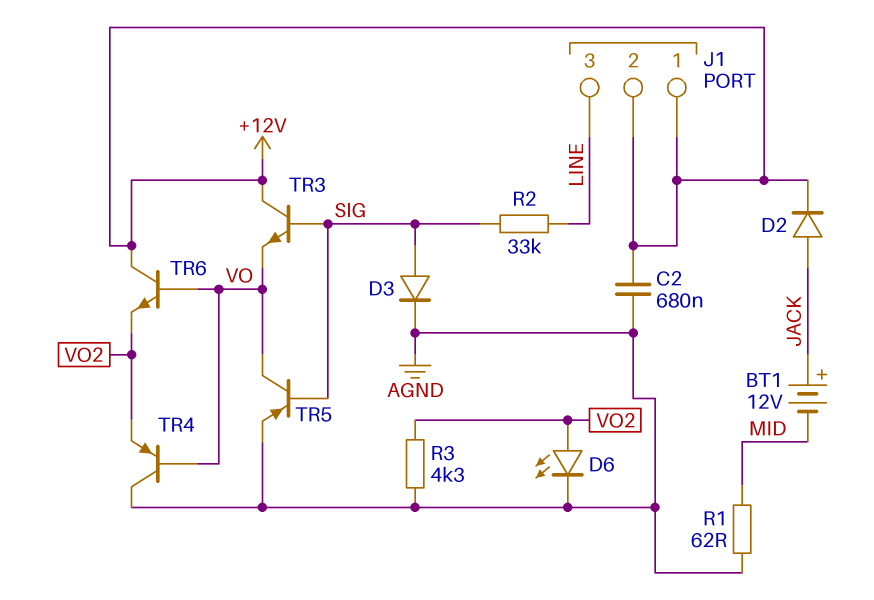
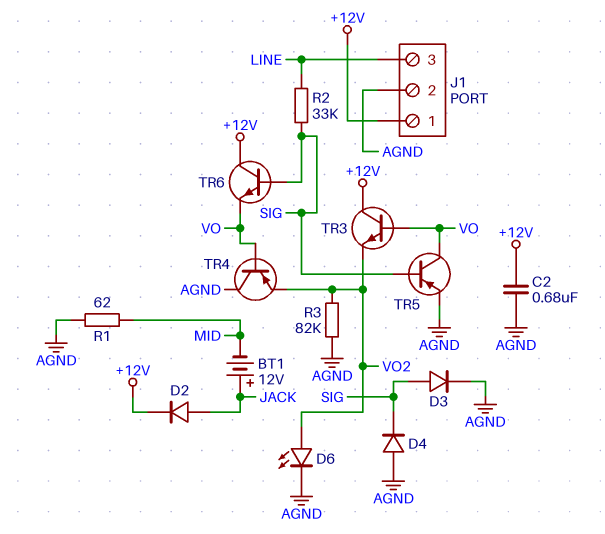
D4: none -> diode (A AGND, K SIG)
J1 pin 2: +12V -> AGND
R3: 4.3k (AGND, VO2) -> 82k (AGND, VO2)
TR3: NPN (B SIG, C +12V, E VO) -> NPN (B VO, C +12V, E VO2)
TR6: NPN (B VO, C +12V, E VO2) -> NPN (B SIG, C +12V, E VO)

